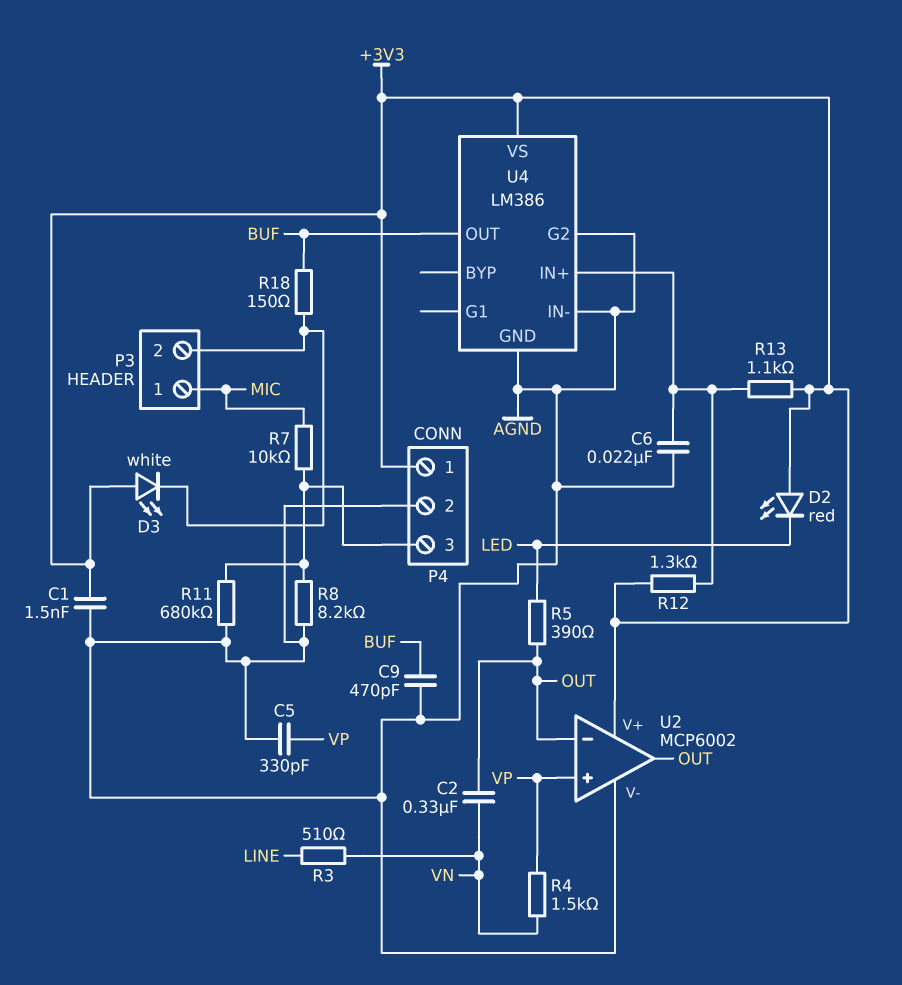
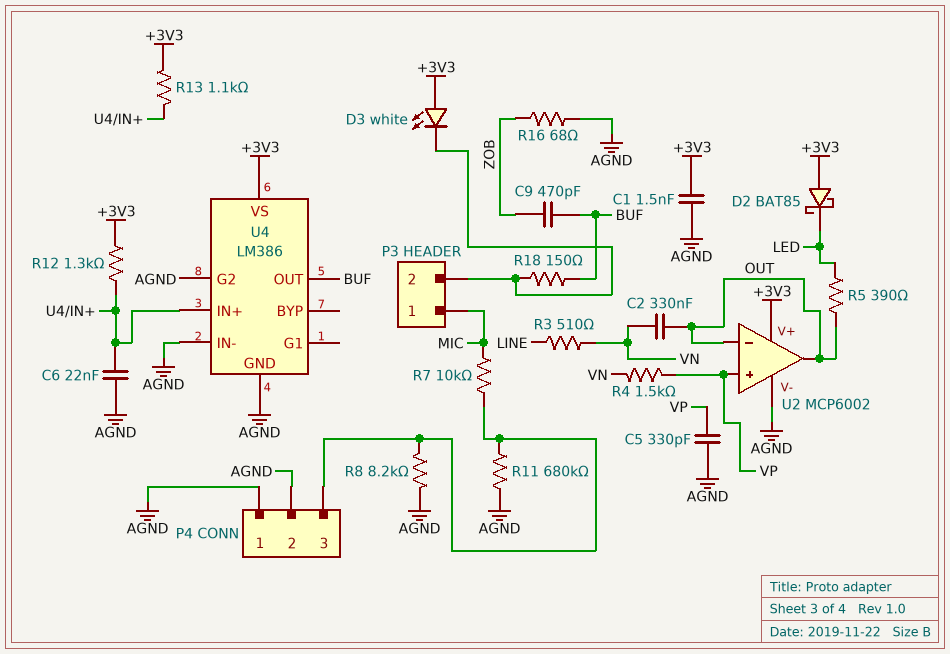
C9: 470pF (AGND, BUF) -> 470pF (BUF, ZOB)
D2: LED red (A +3V3, K LED) -> schottky BAT85 (A +3V3, K LED)
P4 pin 1: +3V3 -> AGND
R16: none -> 68 (AGND, ZOB)

